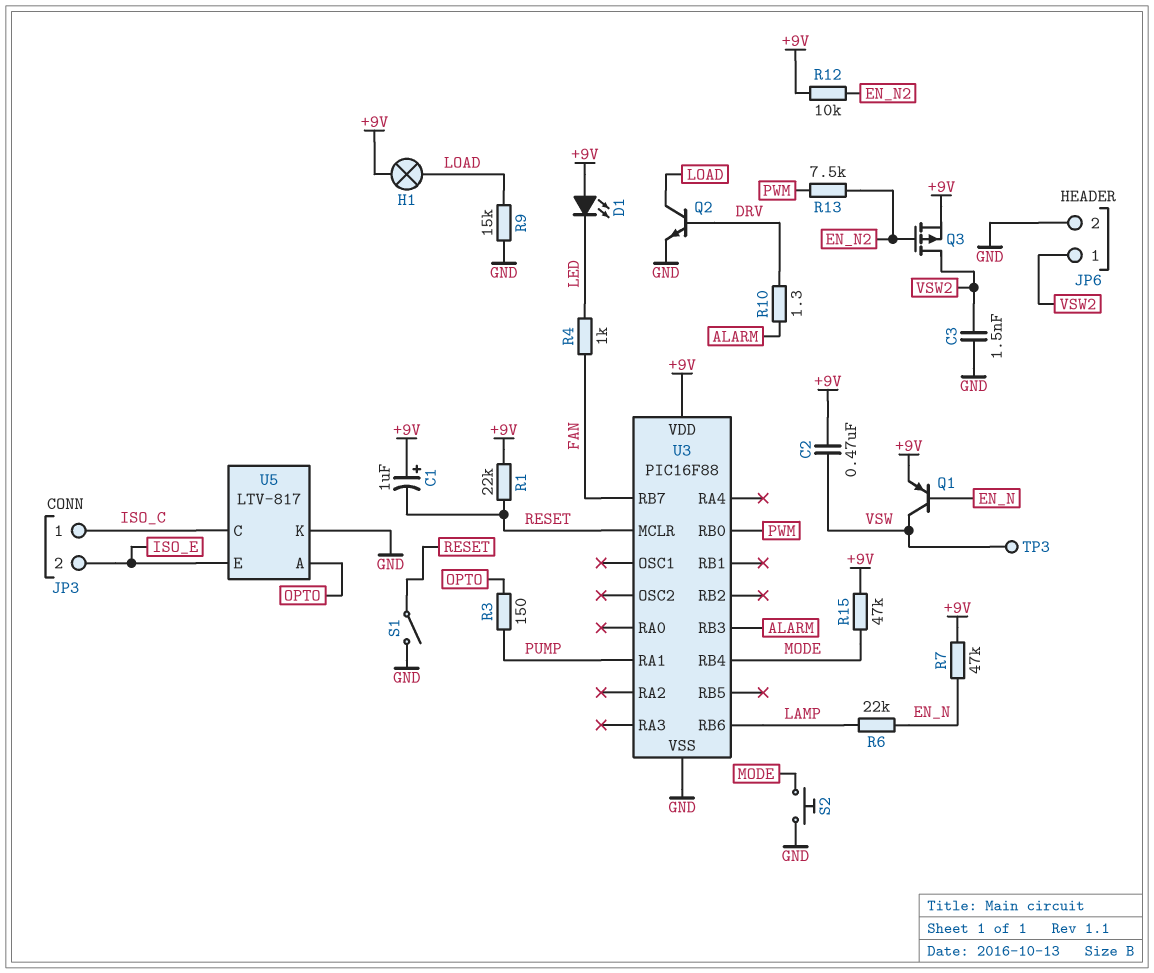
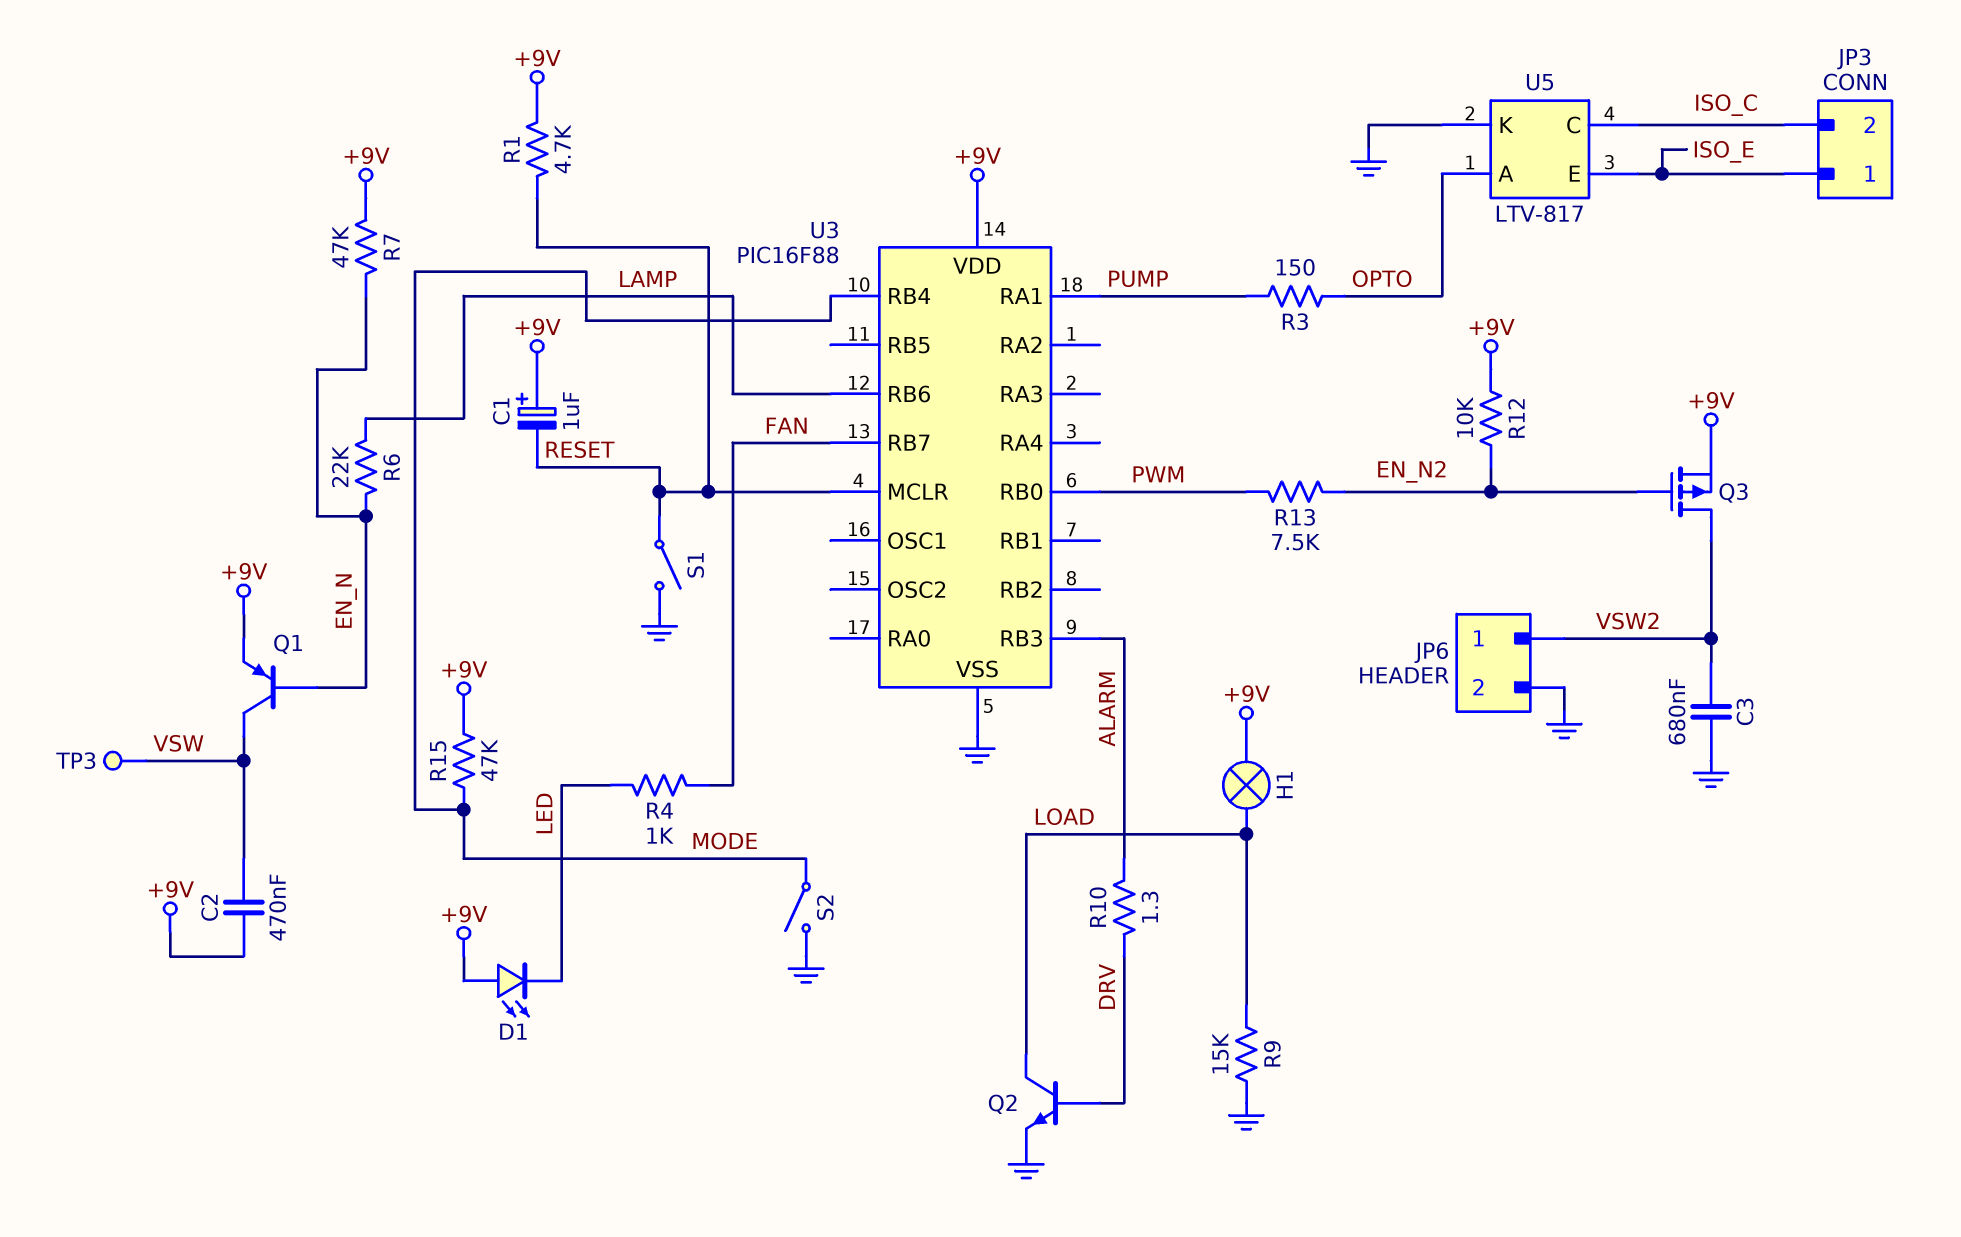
C3: 1.5nF (GND, VSW2) -> 680nF (GND, VSW2)
JP3 pin 1: ISO_C -> ISO_E
JP3 pin 2: ISO_E -> ISO_C
R1: 22k (+9V, RESET) -> 4.7k (+9V, RESET)
S2: button (GND, MODE) -> switch (GND, MODE)

